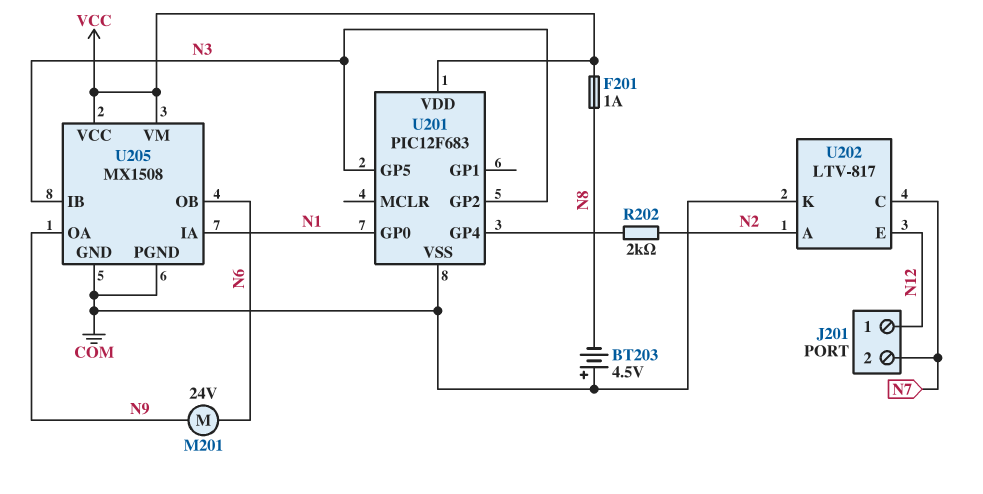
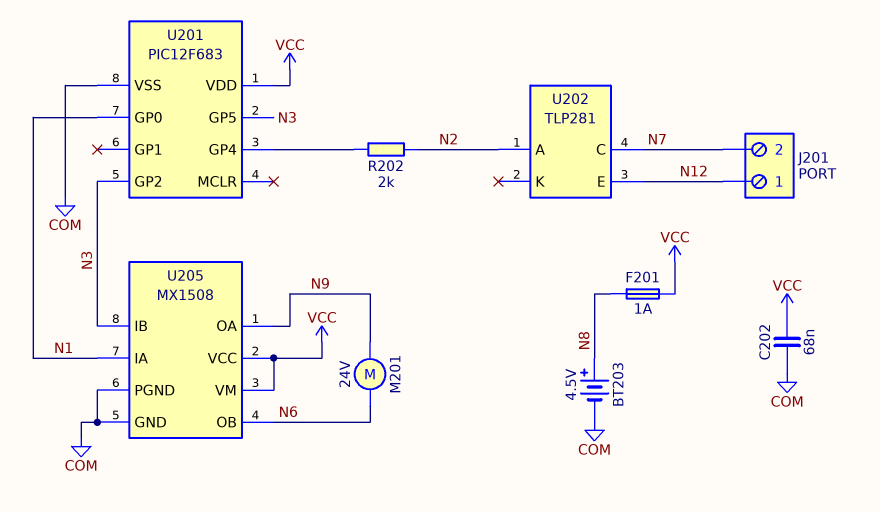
BT203: 4.5V (plus COM, minus N8) -> 4.5V (plus N8, minus COM)
C202: none -> 68nF (COM, VCC)
U202: LTV-817 -> TLP281
U202 pin K: COM -> none

